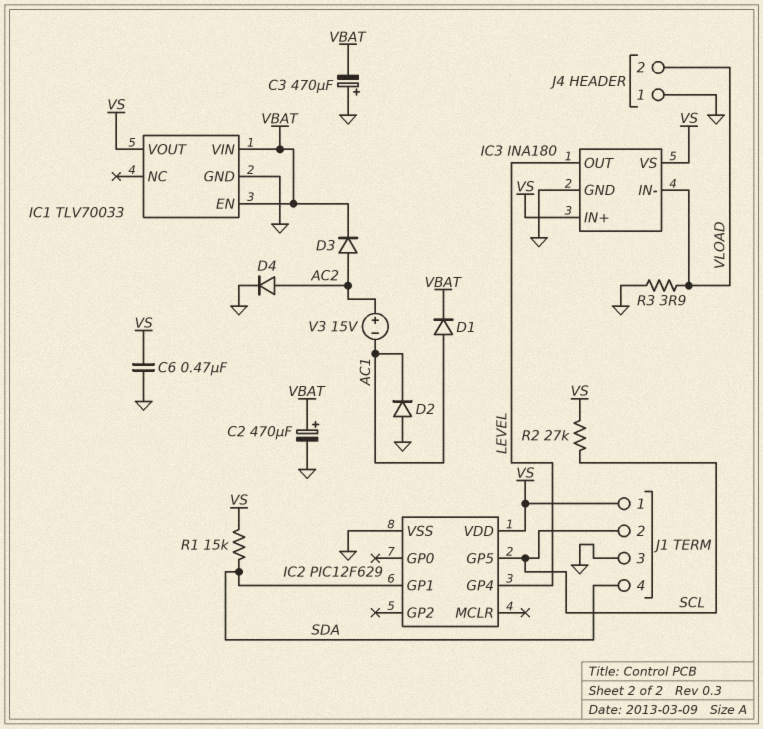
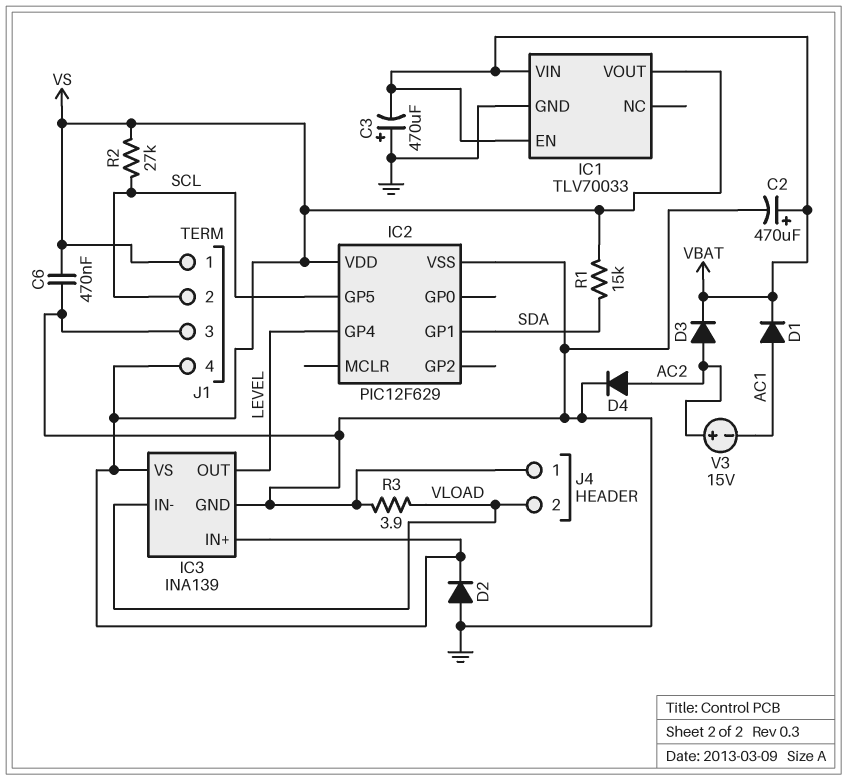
D2: diode (A GND, K AC1) -> diode (A GND, K VS)
IC3: INA180 -> INA139
J1 pin 4: SDA -> VS

